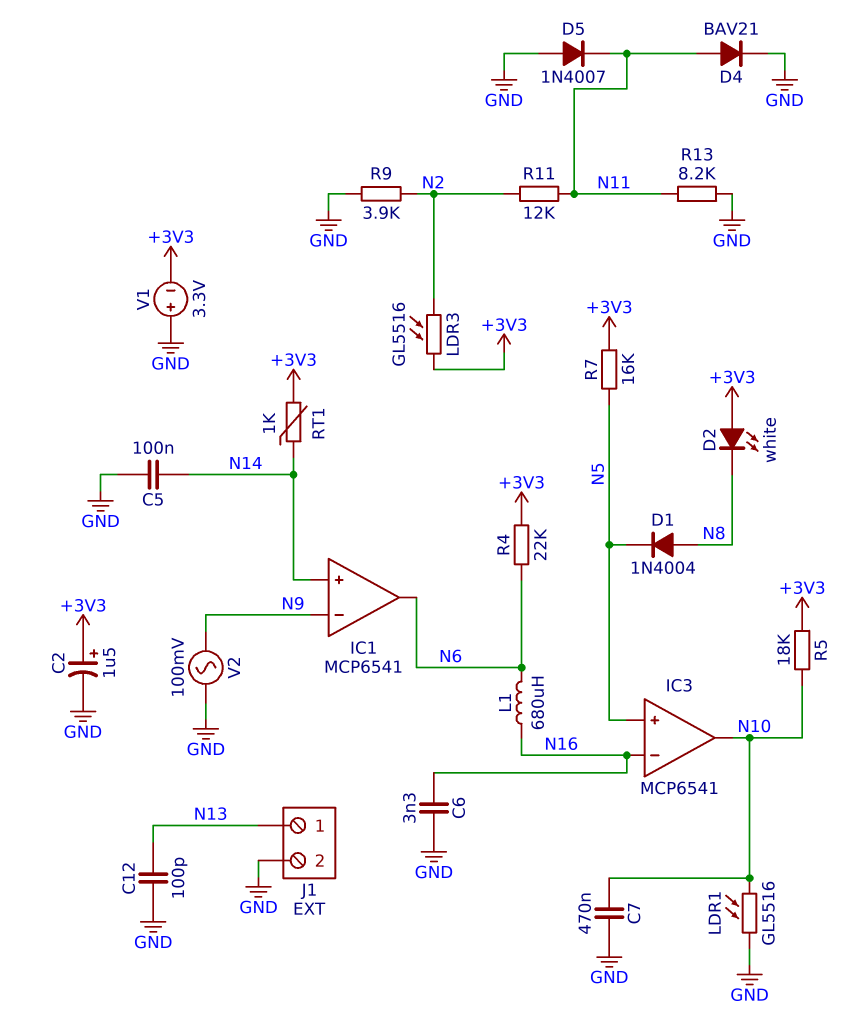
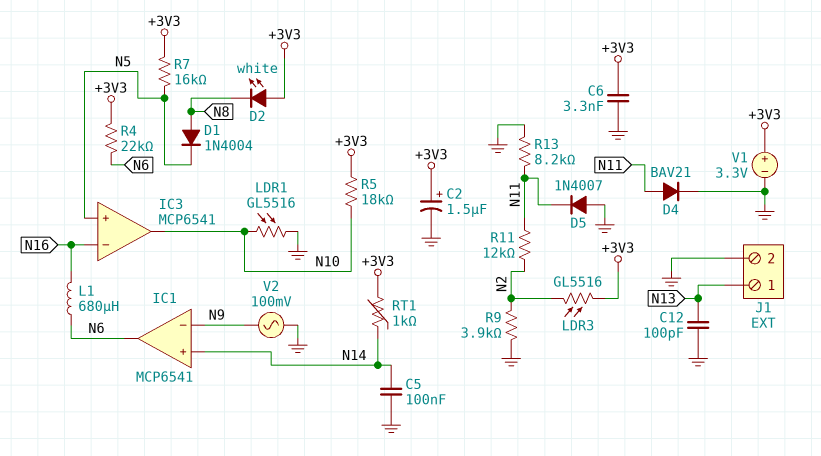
C6: 3.3nF (GND, N16) -> 3.3nF (+3V3, GND)
C7: 470nF (GND, N10) -> none
V1: 3.3V (plus GND, minus +3V3) -> 3.3V (plus +3V3, minus GND)

